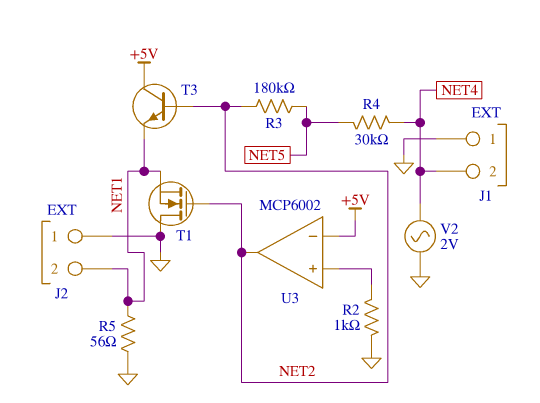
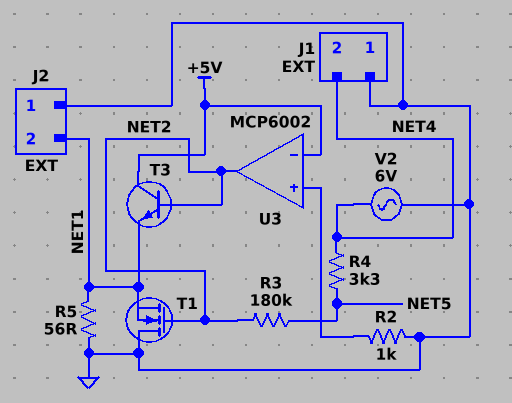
R4: 30k (NET4, NET5) -> 3.3k (NET4, NET5)
V2: AC 2V (GND, NET4) -> AC 6V (GND, NET4)

